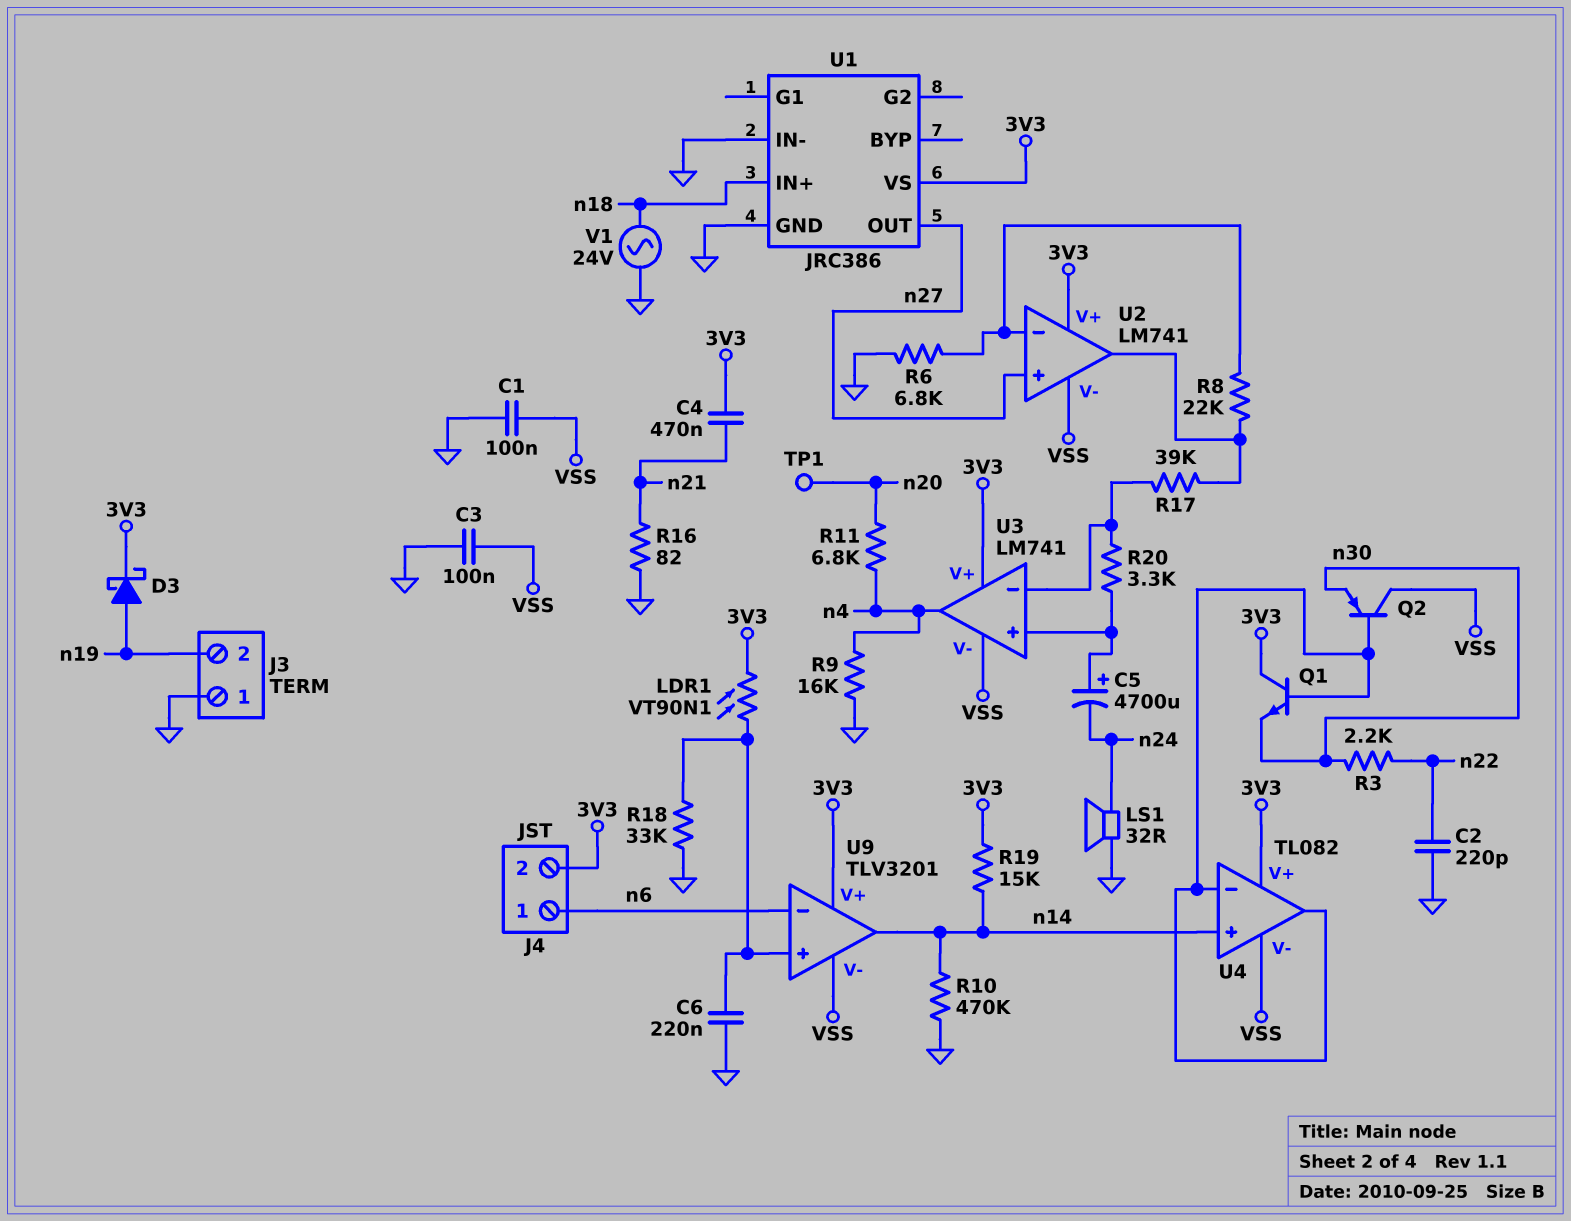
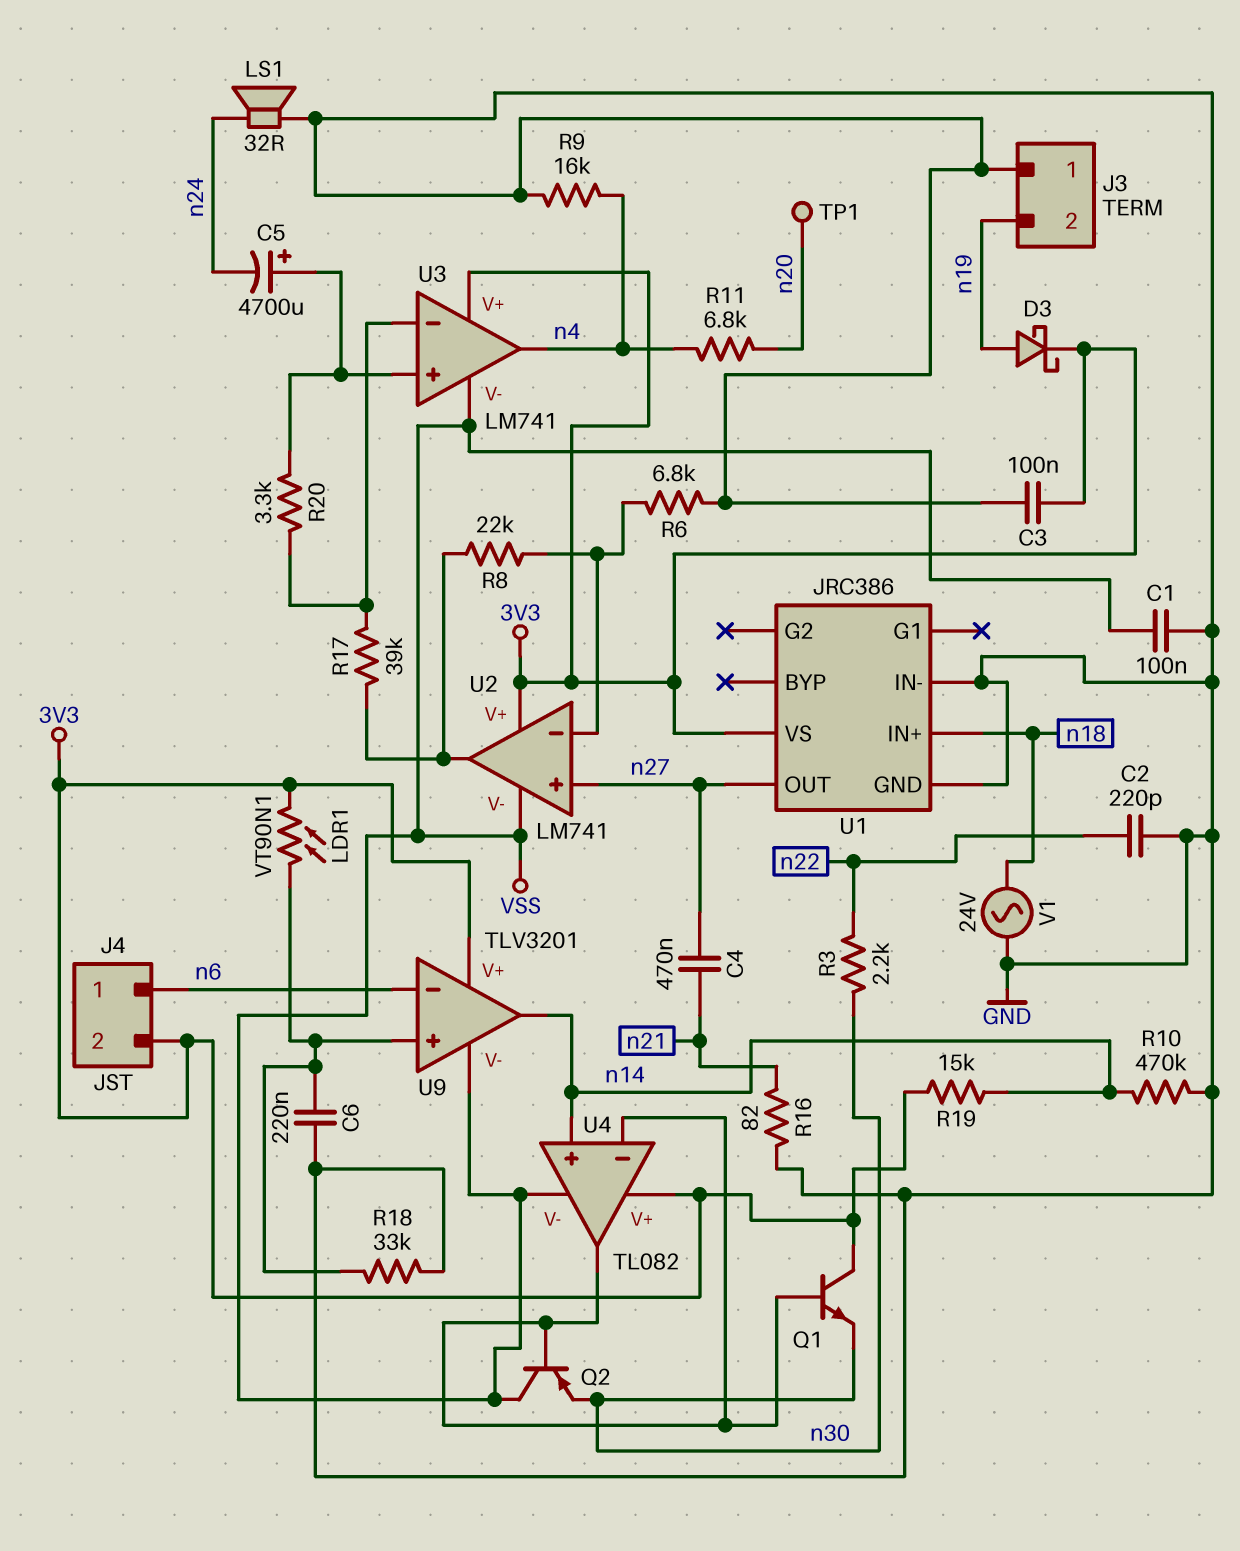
C3: 100nF (GND, VSS) -> 100nF (3V3, GND)
C4: 470nF (3V3, n21) -> 470nF (n21, n27)

